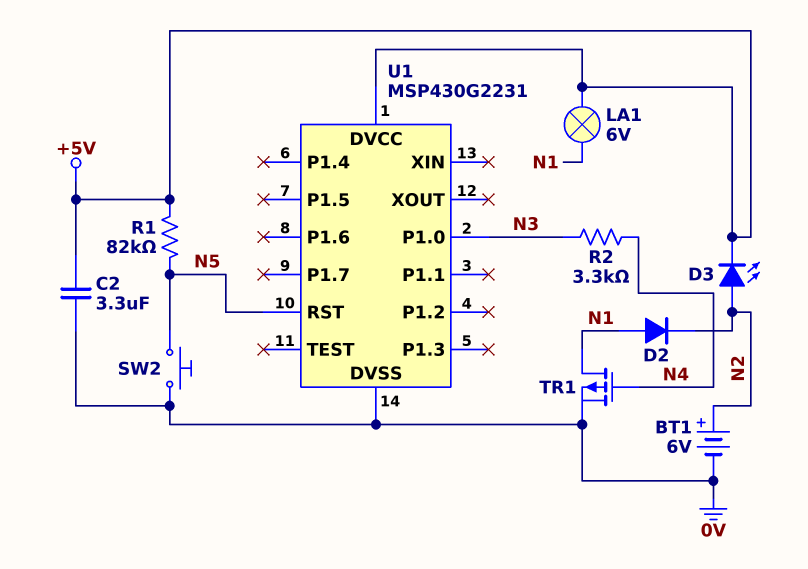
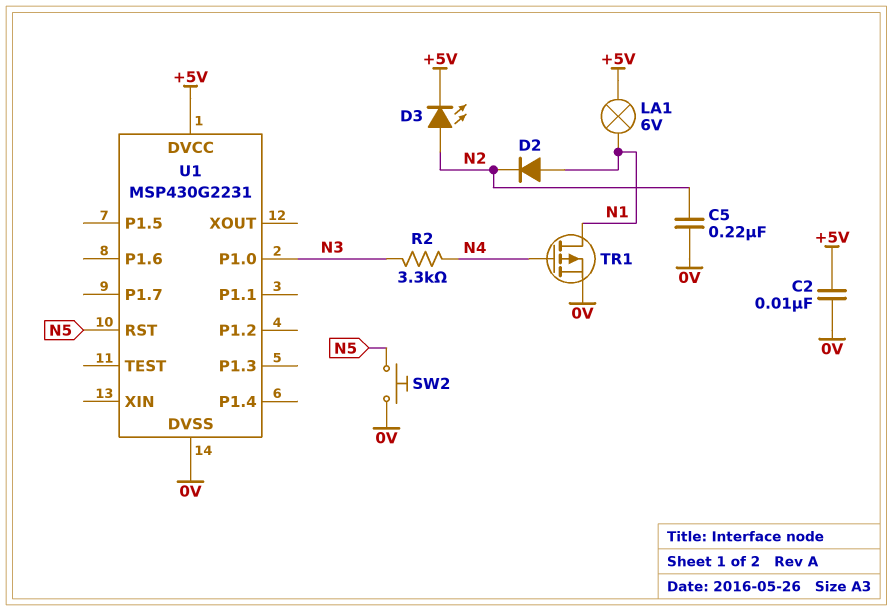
BT1: 6V (plus N2, minus 0V) -> none
C2: 3.3uF (+5V, 0V) -> 10nF (+5V, 0V)
C5: none -> 220nF (0V, N2)
R1: 82k (+5V, N5) -> none

